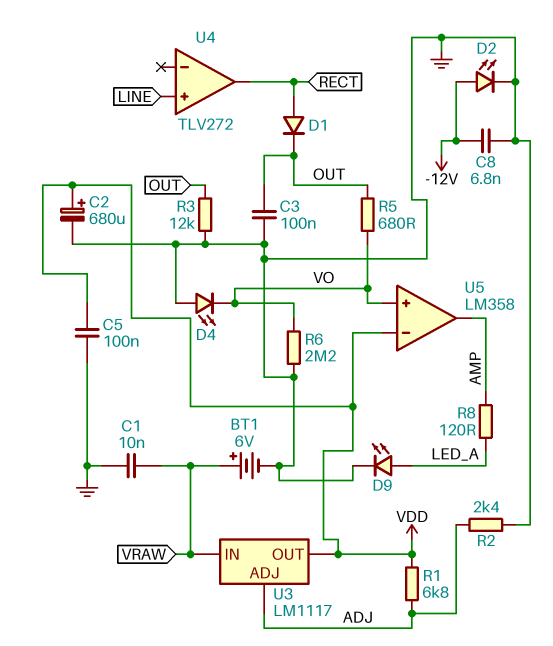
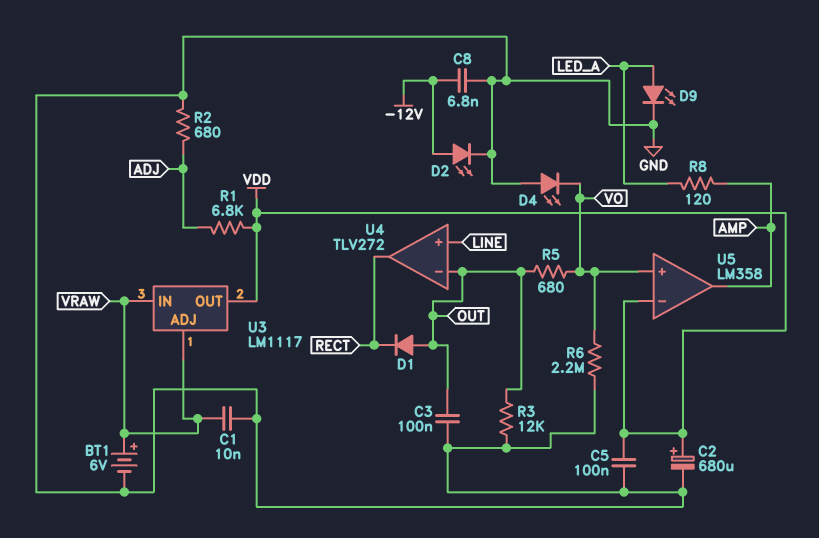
D1: diode (A RECT, K OUT) -> diode (A OUT, K RECT)
R2: 2.4k (ADJ, GND) -> 680 (ADJ, GND)
U3 pin ADJ: ADJ -> VRAW
U4 pin in-: none -> OUT

